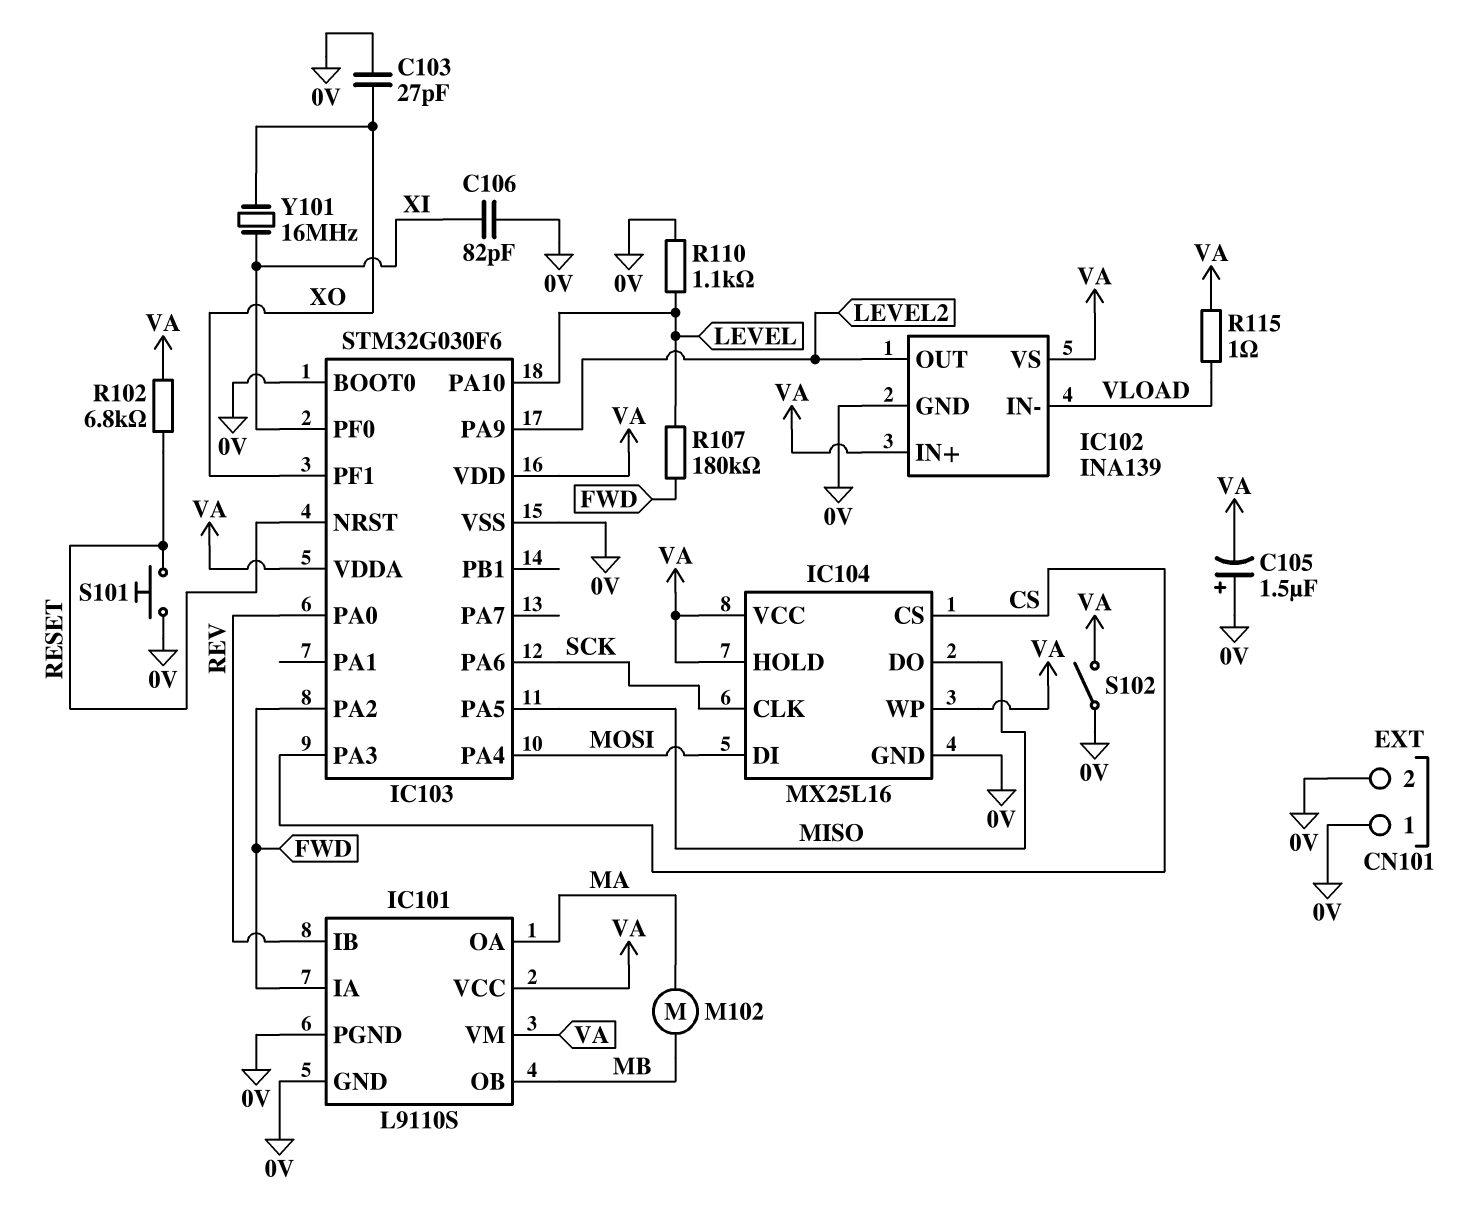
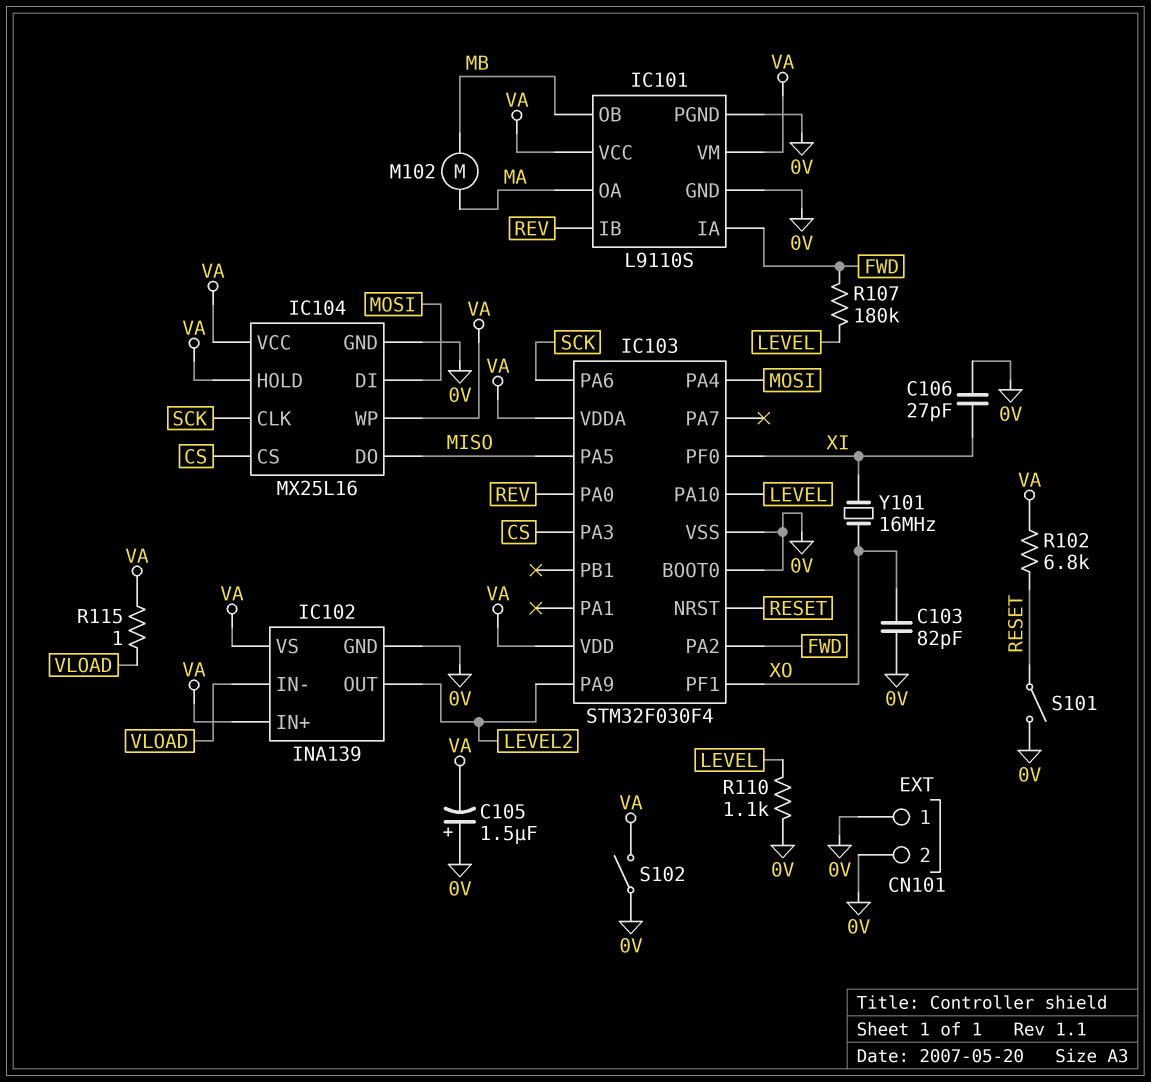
C103: 27pF (0V, XO) -> 82pF (0V, XO)
C106: 82pF (0V, XI) -> 27pF (0V, XI)
IC103: STM32G030F6 -> STM32F030F4
S101: button (0V, RESET) -> switch (0V, RESET)

